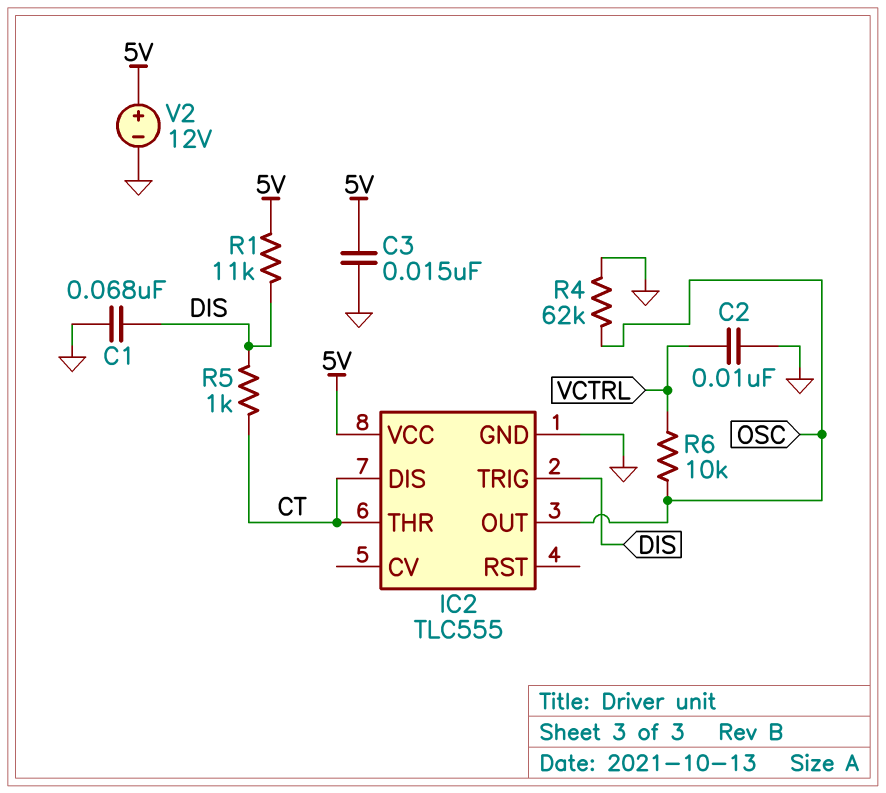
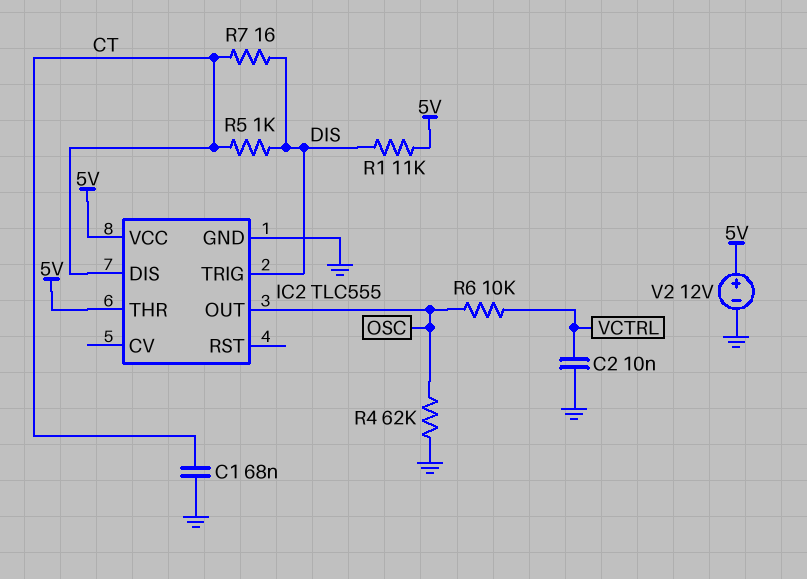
C1: 68nF (DIS, GND) -> 68nF (CT, GND)
C3: 15nF (5V, GND) -> none
IC2 pin THR: CT -> 5V
R7: none -> 16 (CT, DIS)

